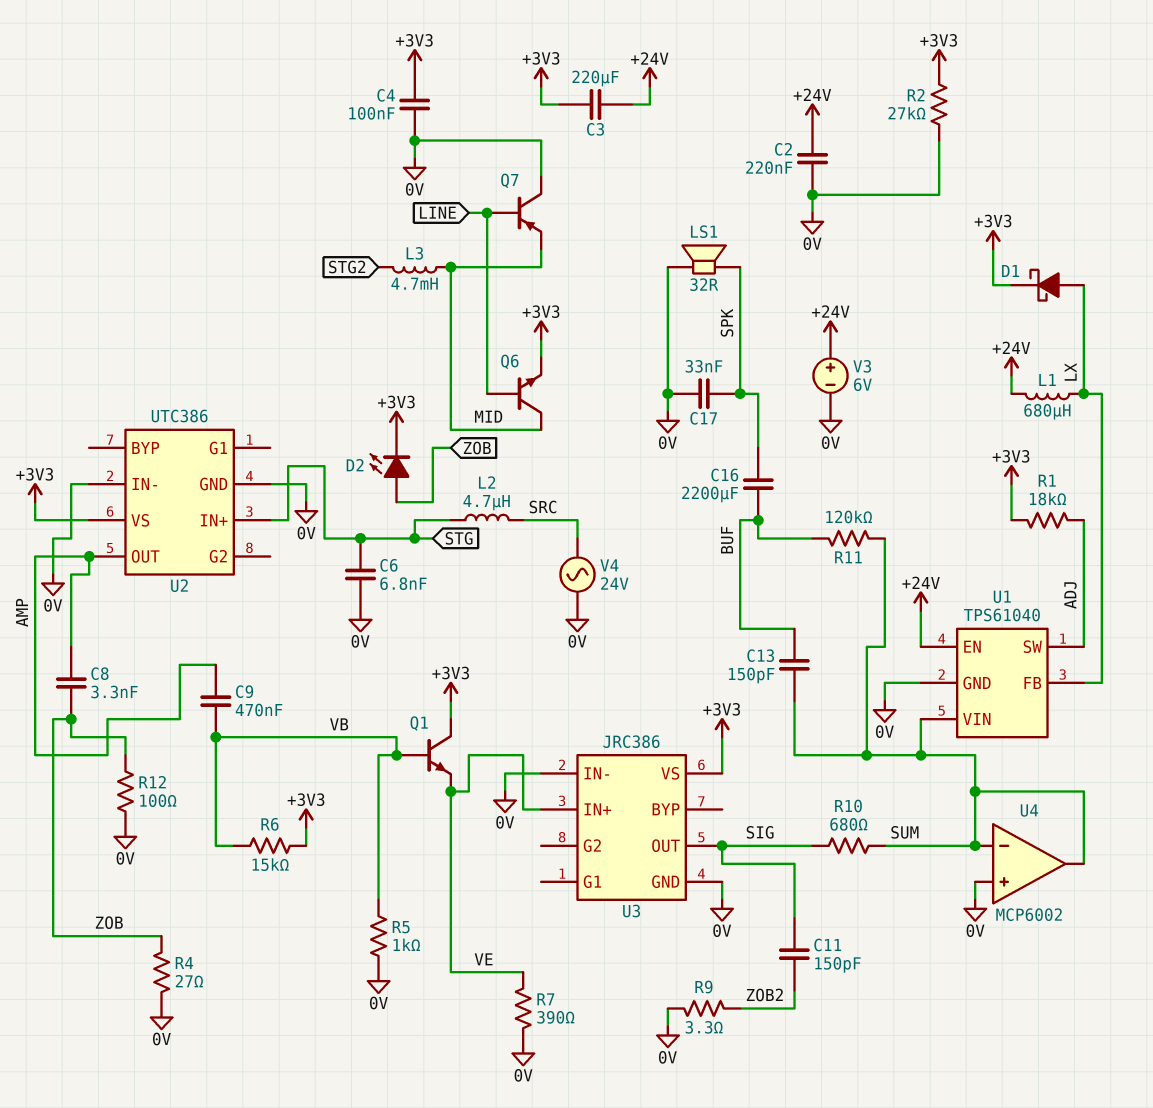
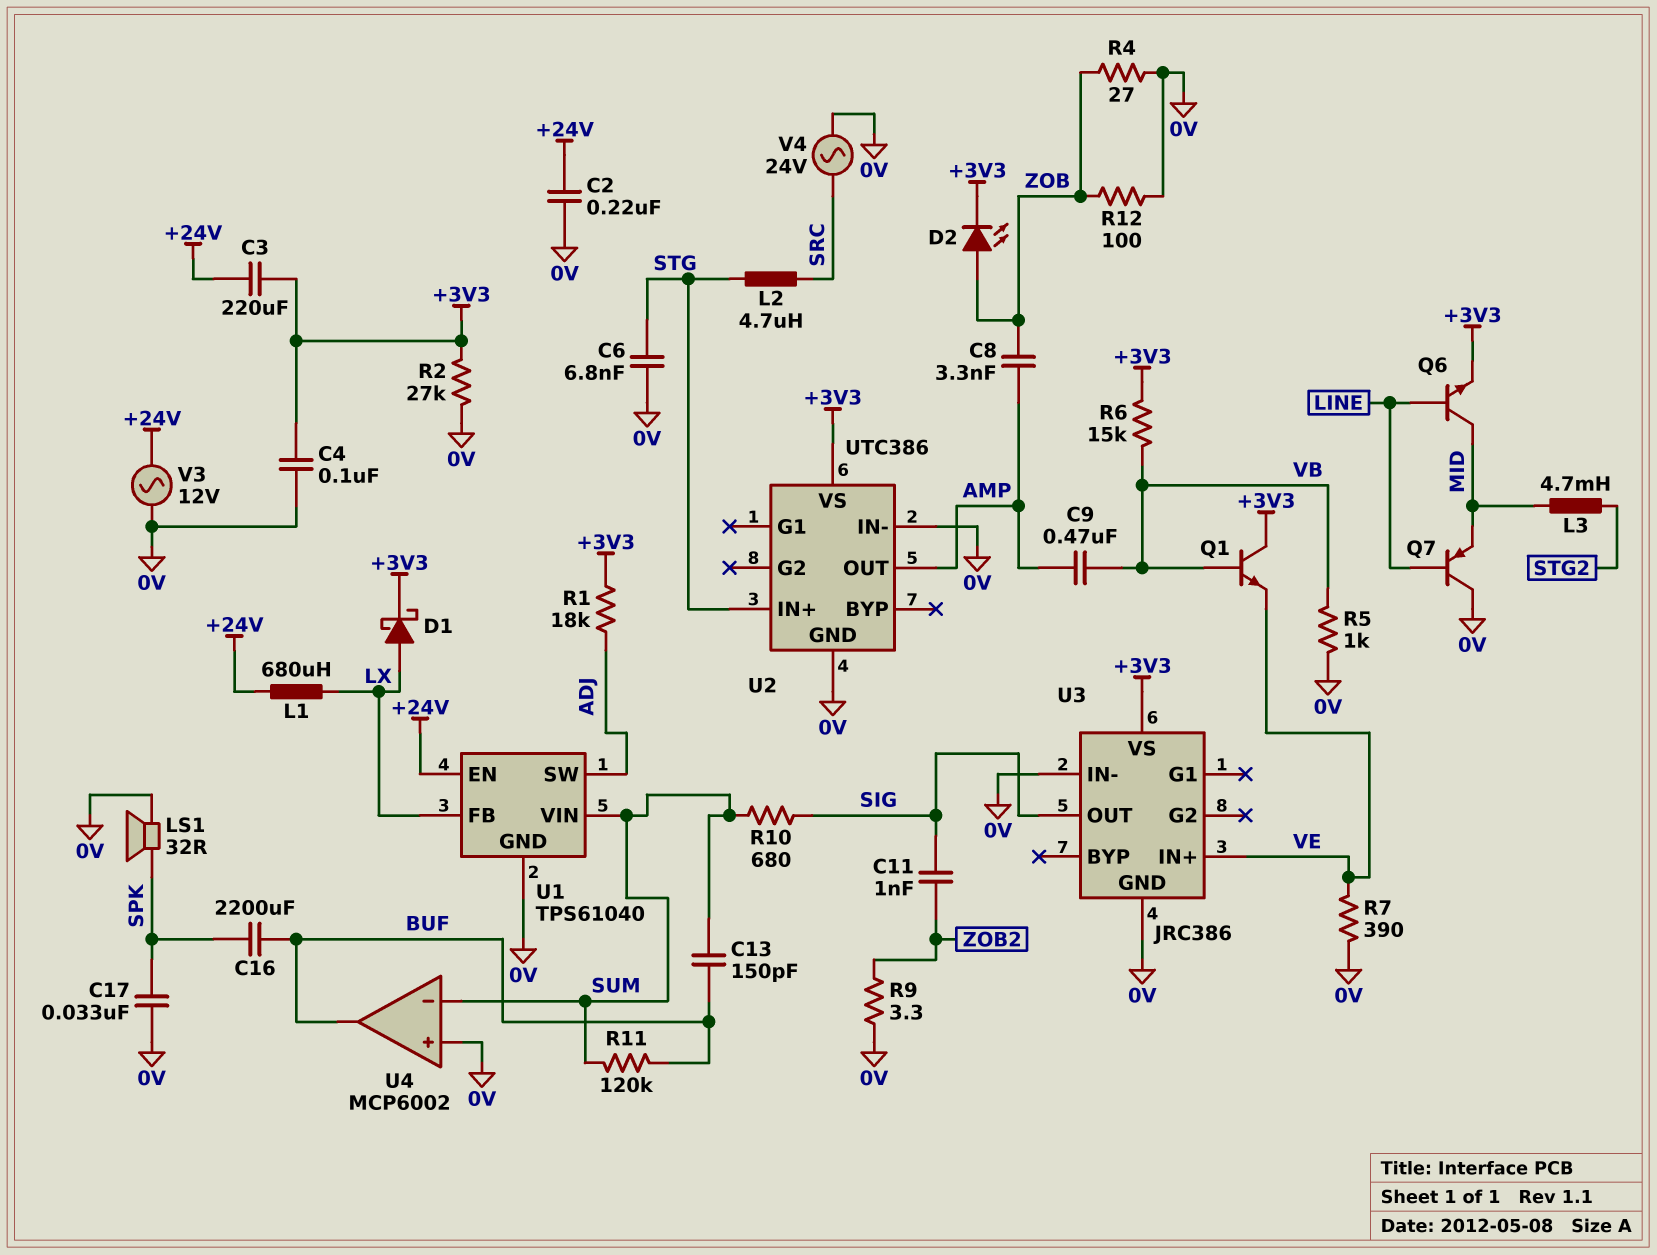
C11: 150pF (SIG, ZOB2) -> 1nF (SIG, ZOB2)
U4 pin out: SUM -> BUF
V3: 6V (plus +24V, minus 0V) -> AC 12V (+24V, 0V)

